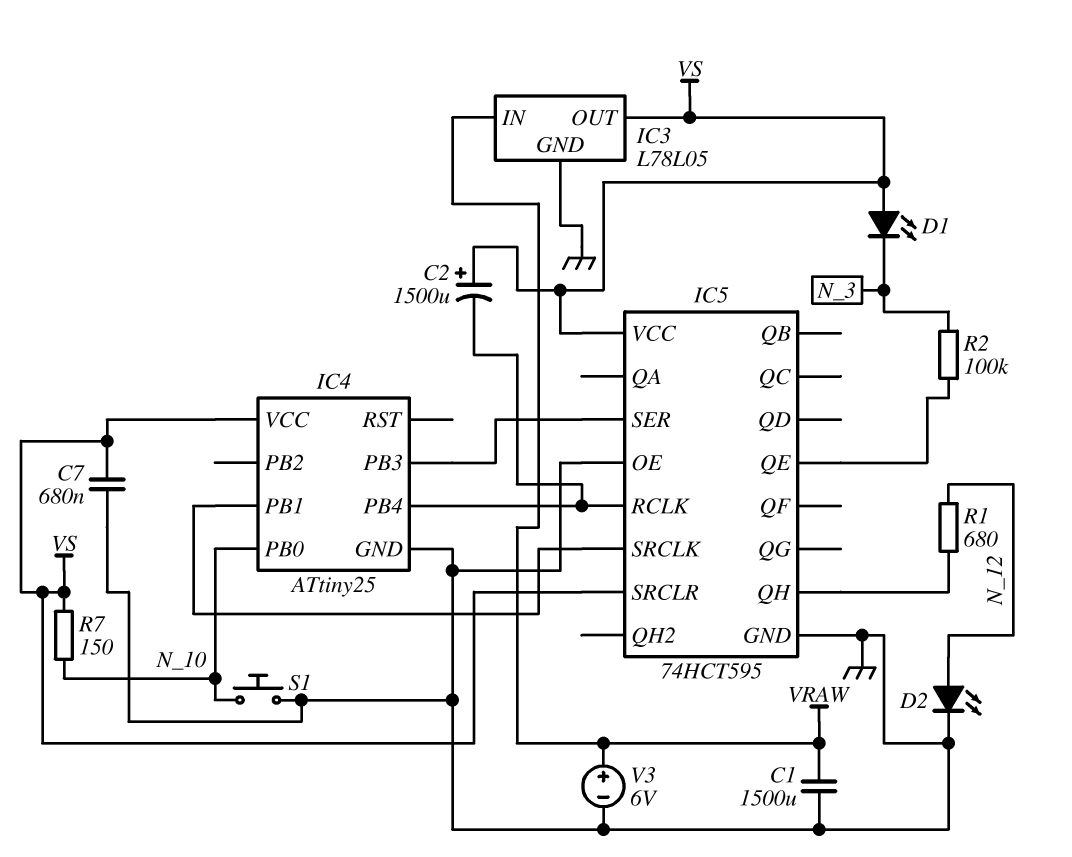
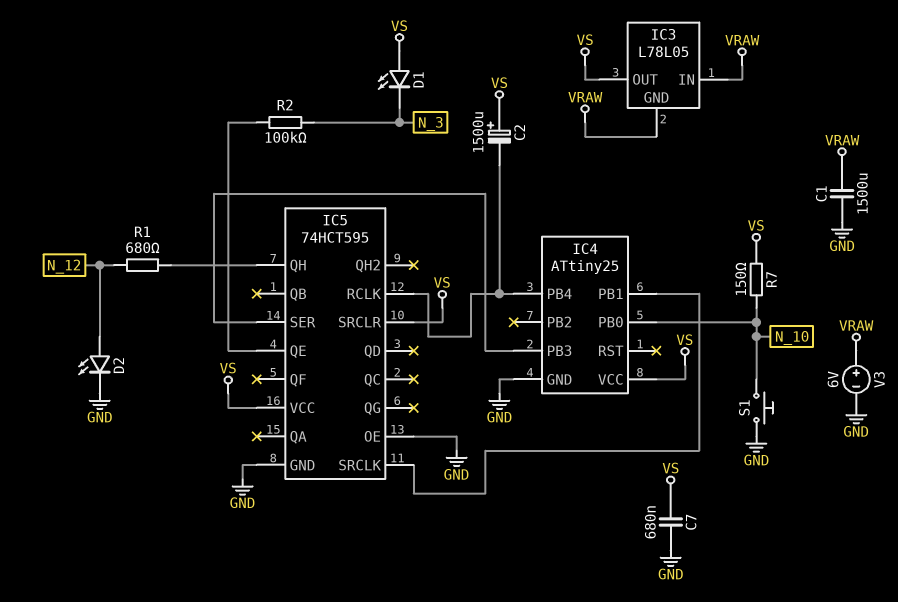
IC3 pin GND: GND -> VRAW

